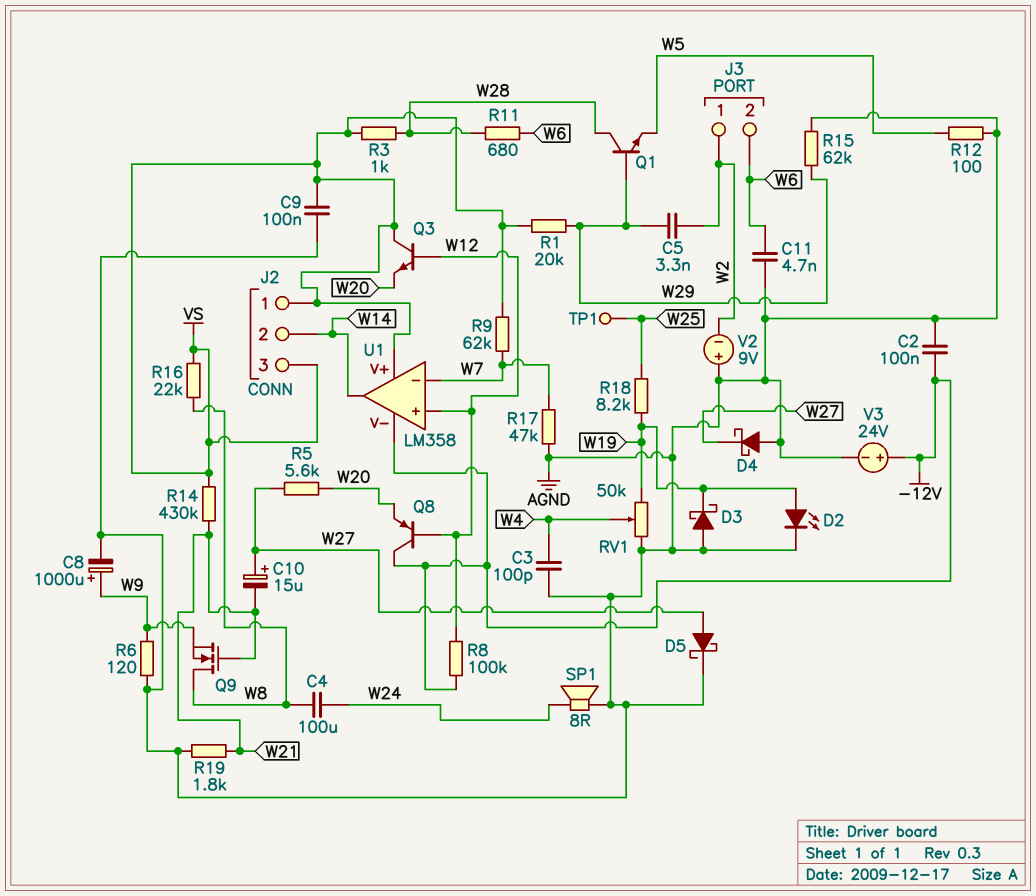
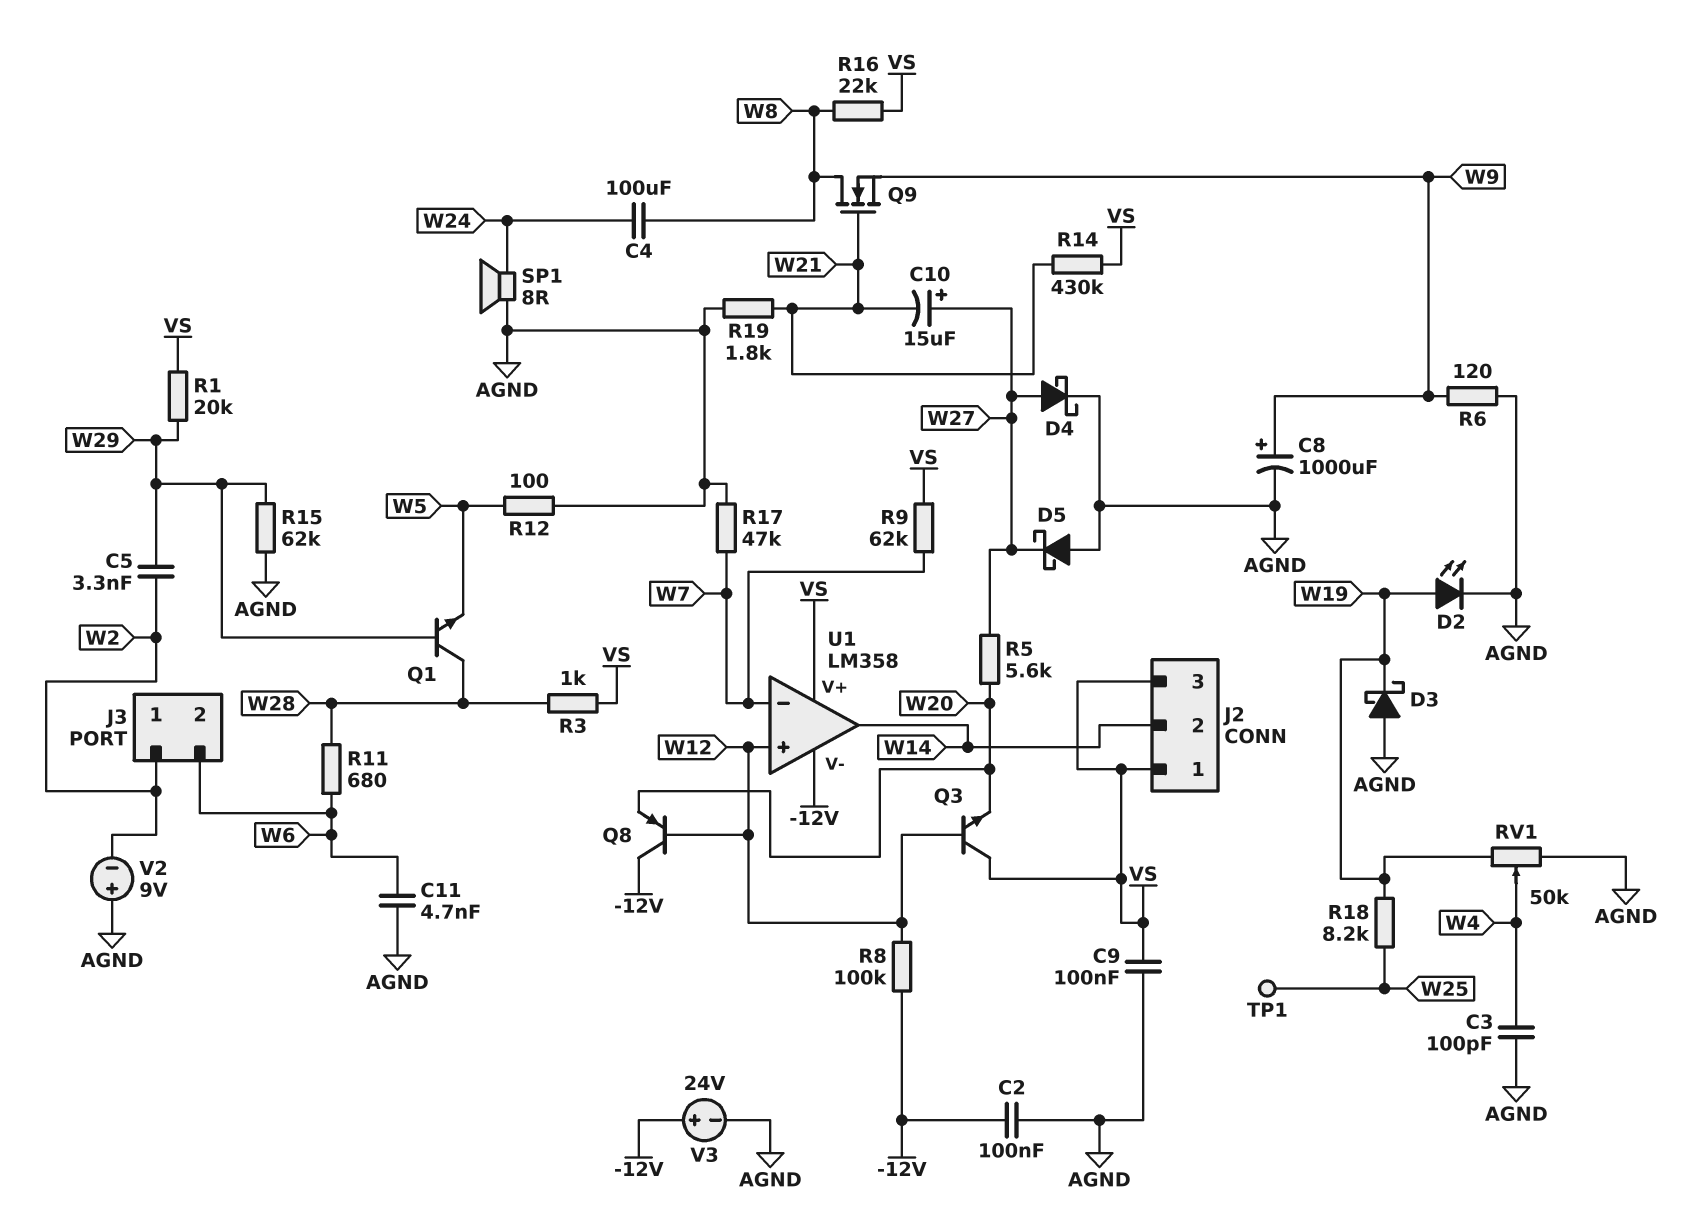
D4: schottky (A AGND, K W27) -> schottky (A W27, K AGND)
D5: schottky (A W27, K AGND) -> schottky (A AGND, K W27)

